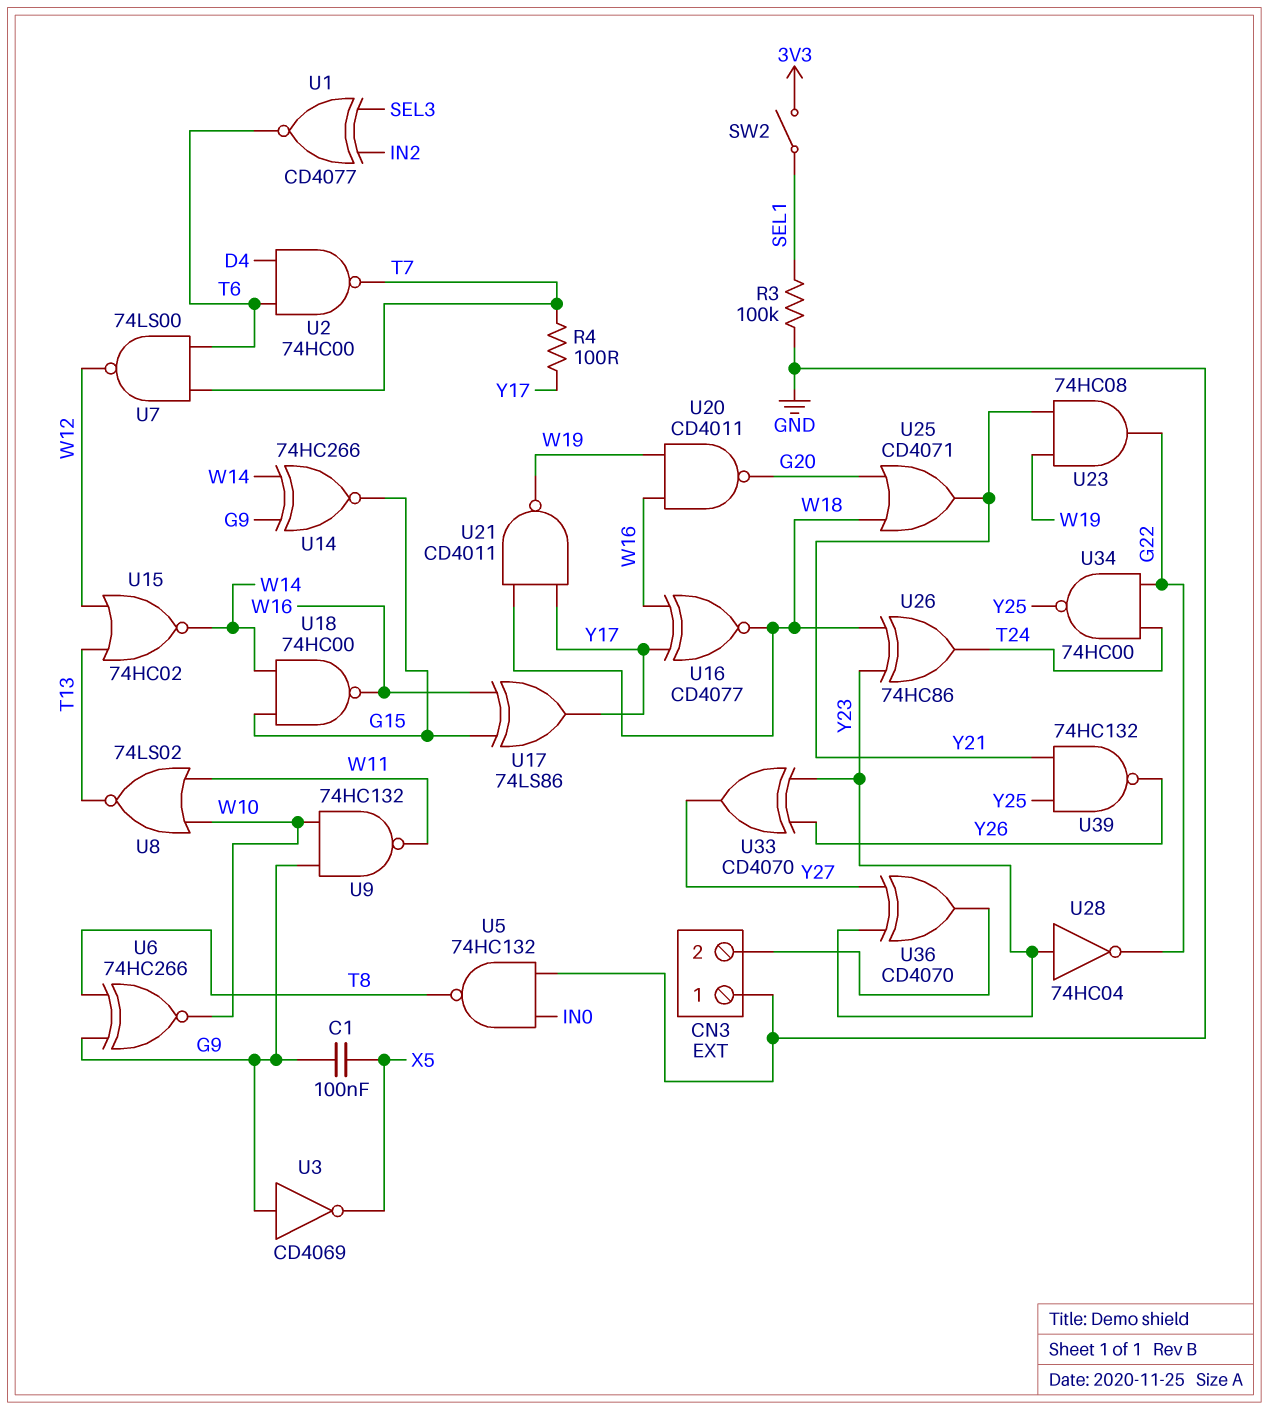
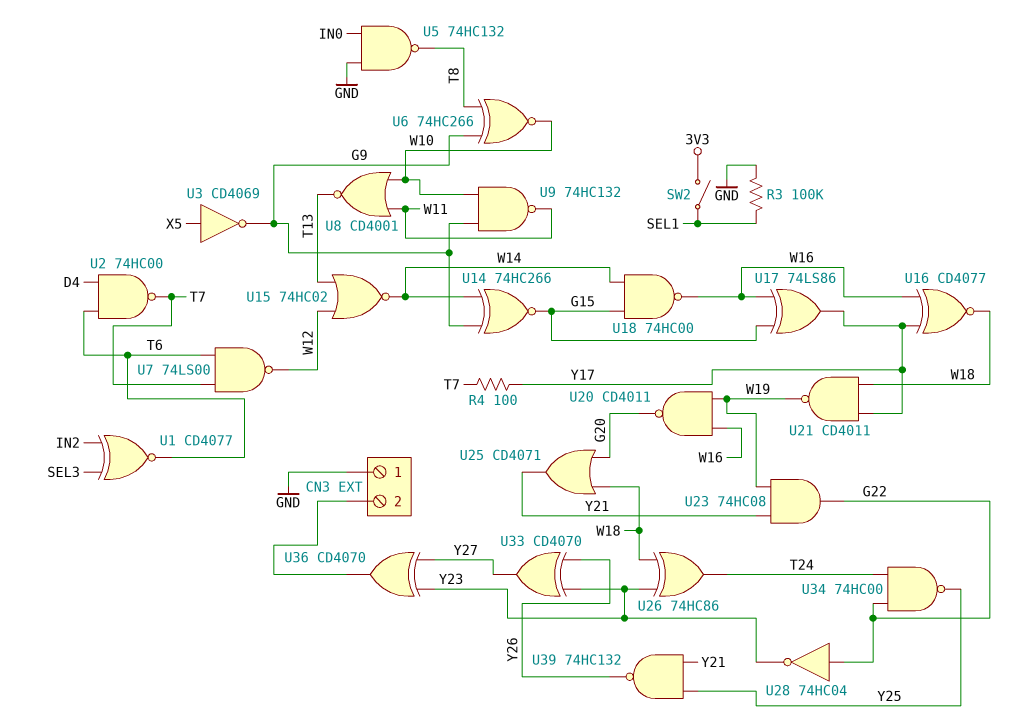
C1: 100nF (G9, X5) -> none
U3: NOT CD4069 (in G9, out X5) -> NOT CD4069 (in X5, out G9)
U8: NOR 74LS02 (in W10, in W11, out T13) -> NOR CD4001 (in W10, in W11, out T13)
U28: NOT 74HC04 (in Y23, out G22) -> NOT 74HC04 (in G22, out Y23)

